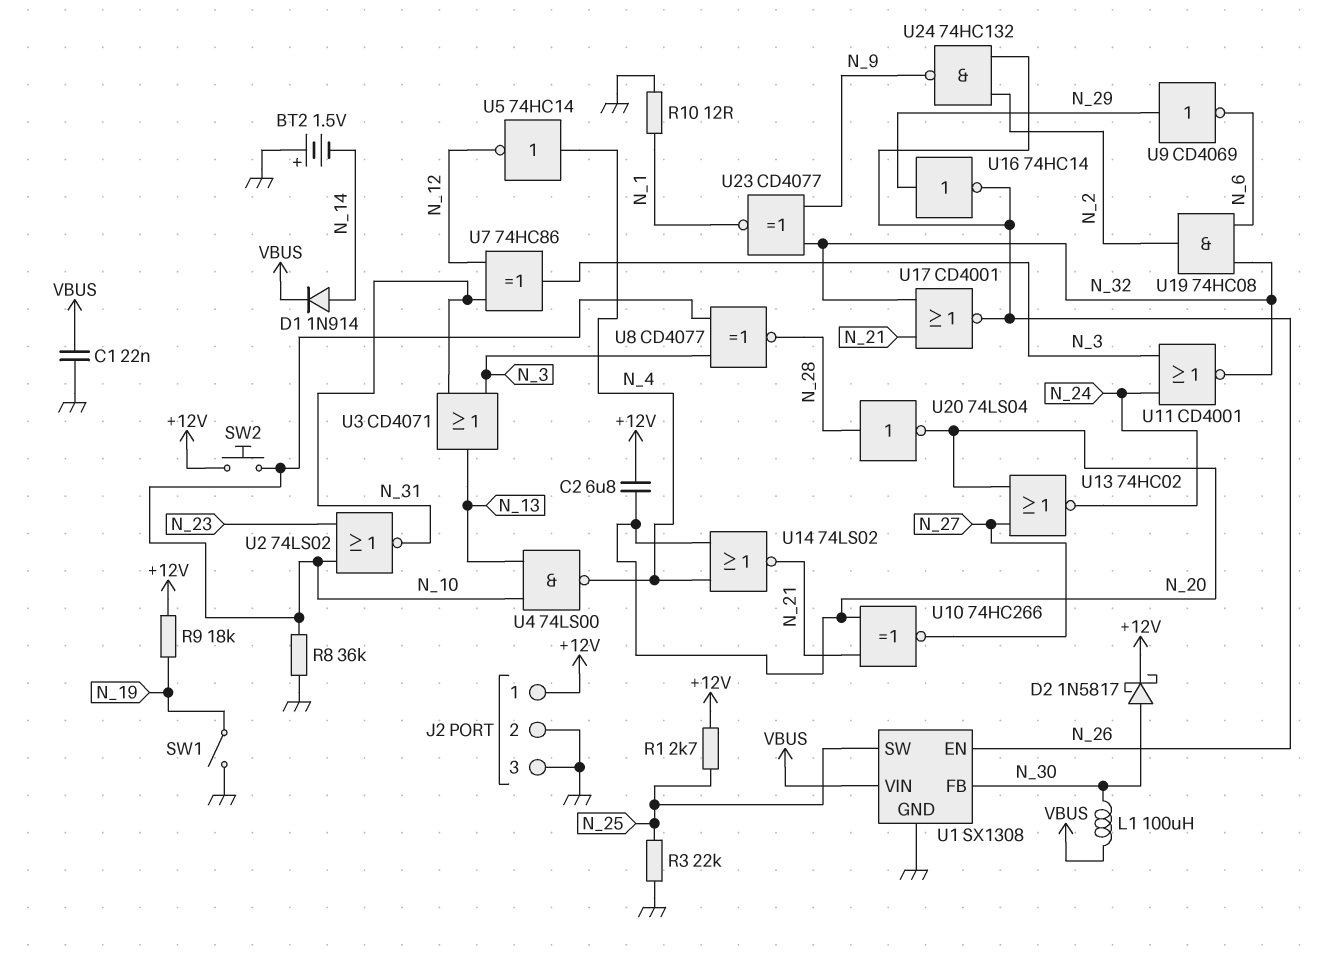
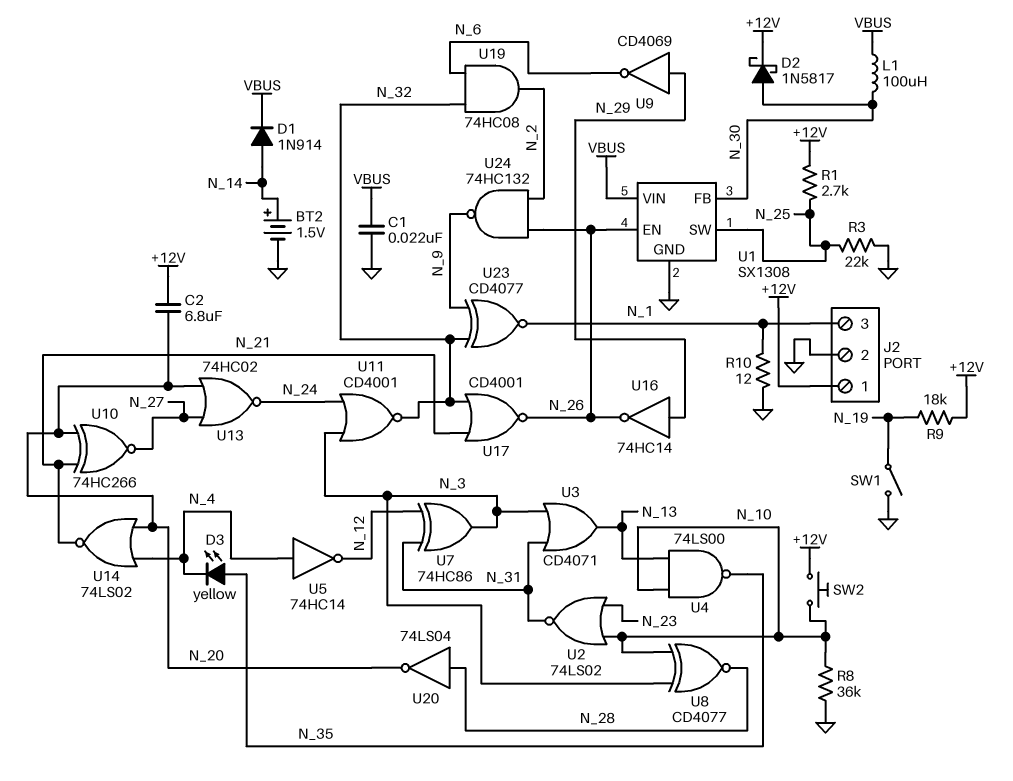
BT2: 1.5V (plus GND, minus N_14) -> 1.5V (plus N_14, minus GND)
D3: none -> LED yellow (A N_35, K N_4)
J2 pin 3: GND -> N_1
U4: NAND 74LS00 (in N_10, in N_13, out N_4) -> NAND 74LS00 (in N_10, in N_13, out N_35)

